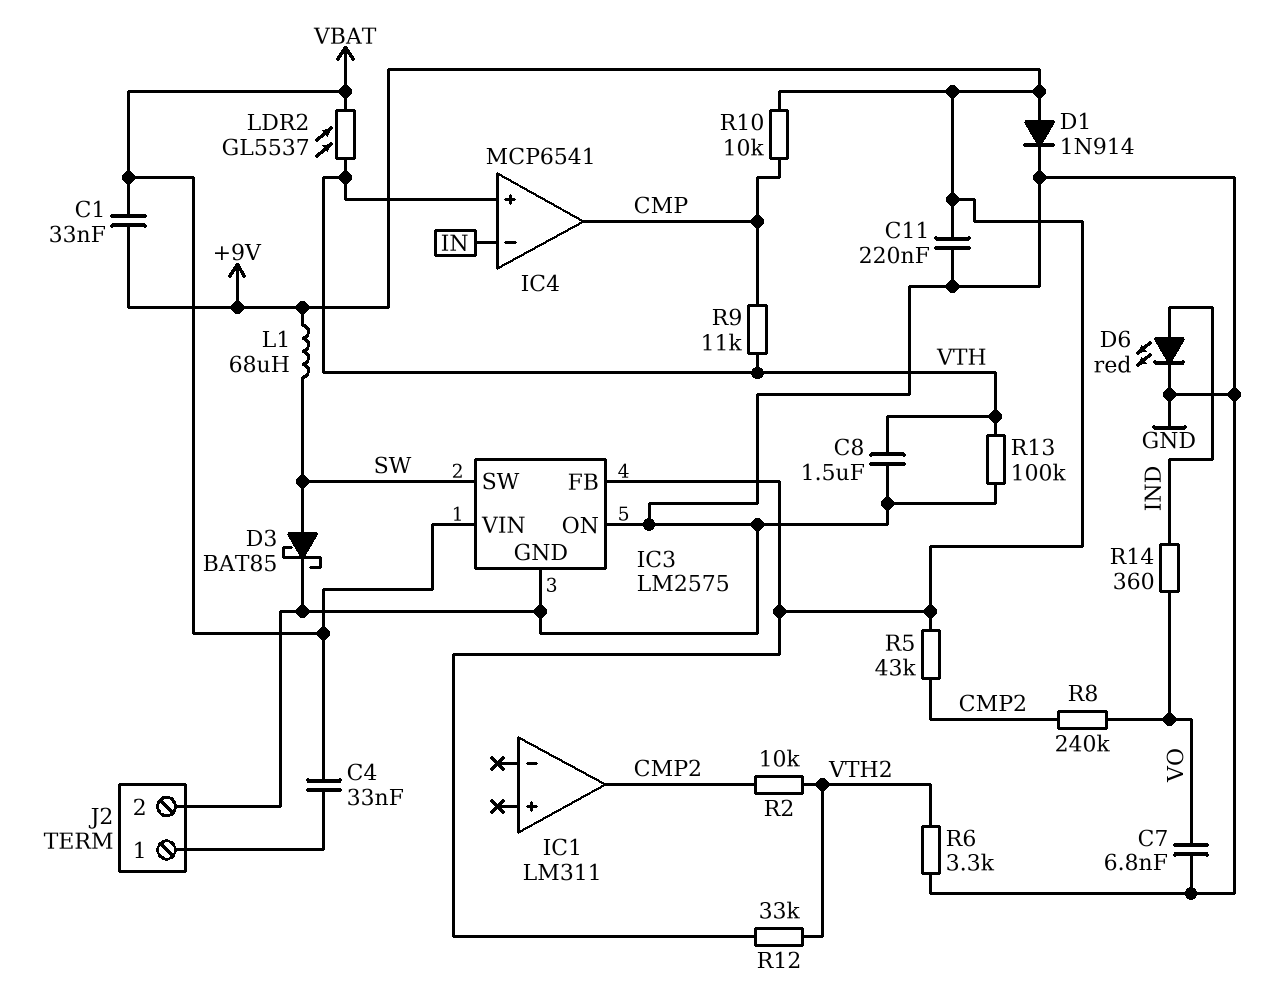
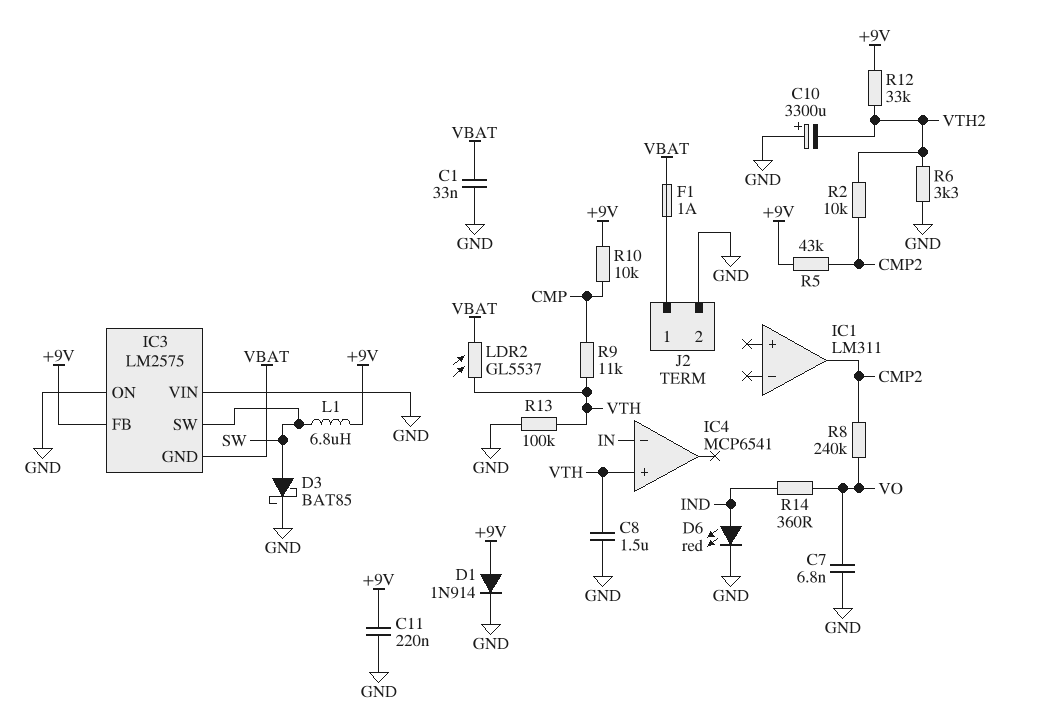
C1: 33nF (+9V, VBAT) -> 33nF (GND, VBAT)
C4: 33nF (J2/1, VBAT) -> none
C10: none -> 3300uF (plus GND, minus VTH2)
F1: none -> 1A (J2/1, VBAT)
IC3 pin GND: GND -> VBAT
IC3 pin VIN: VBAT -> GND
IC4 pin out: CMP -> none
L1: 68uH (+9V, SW) -> 6.8uH (+9V, SW)

